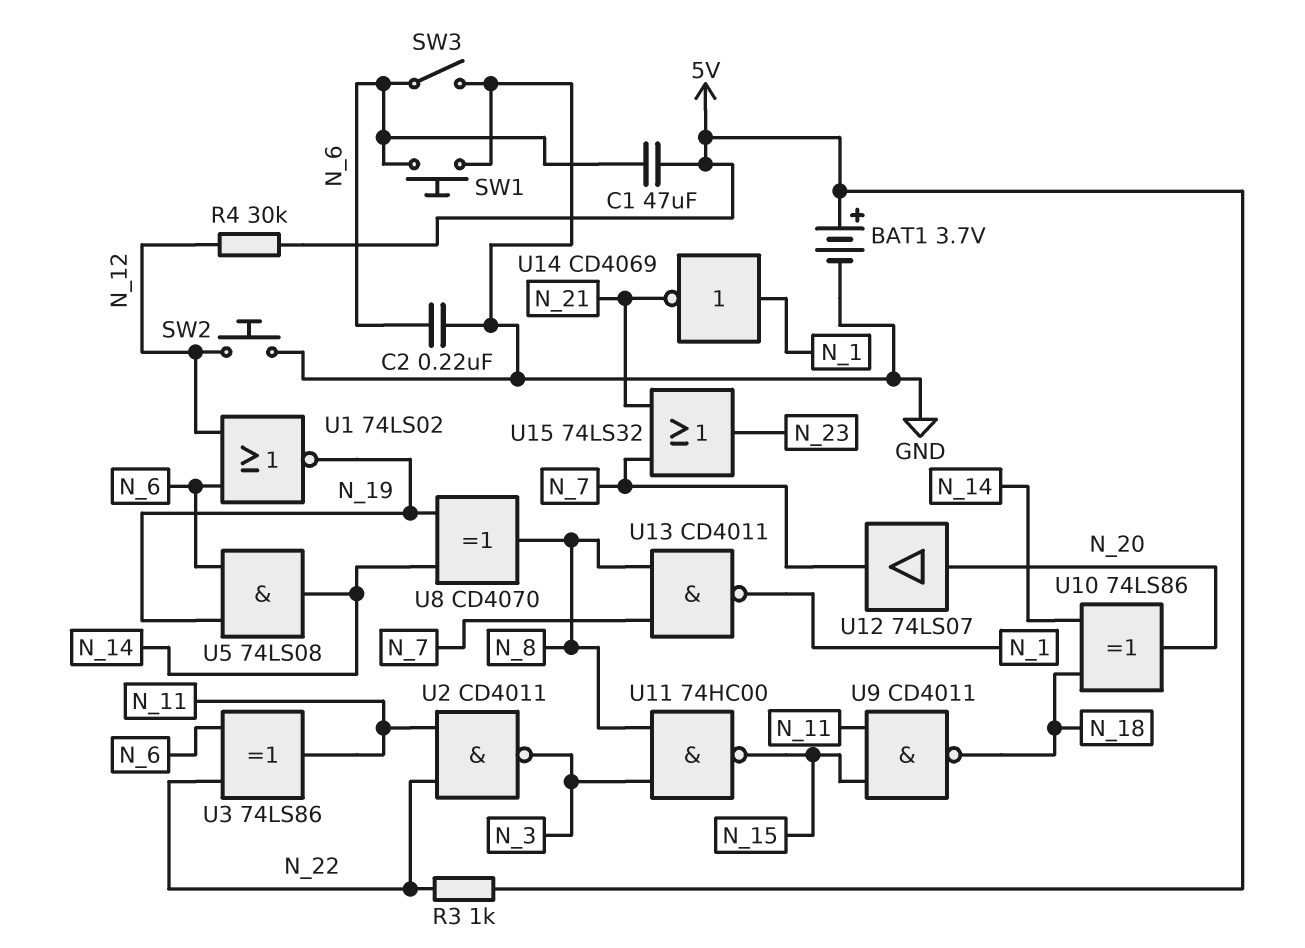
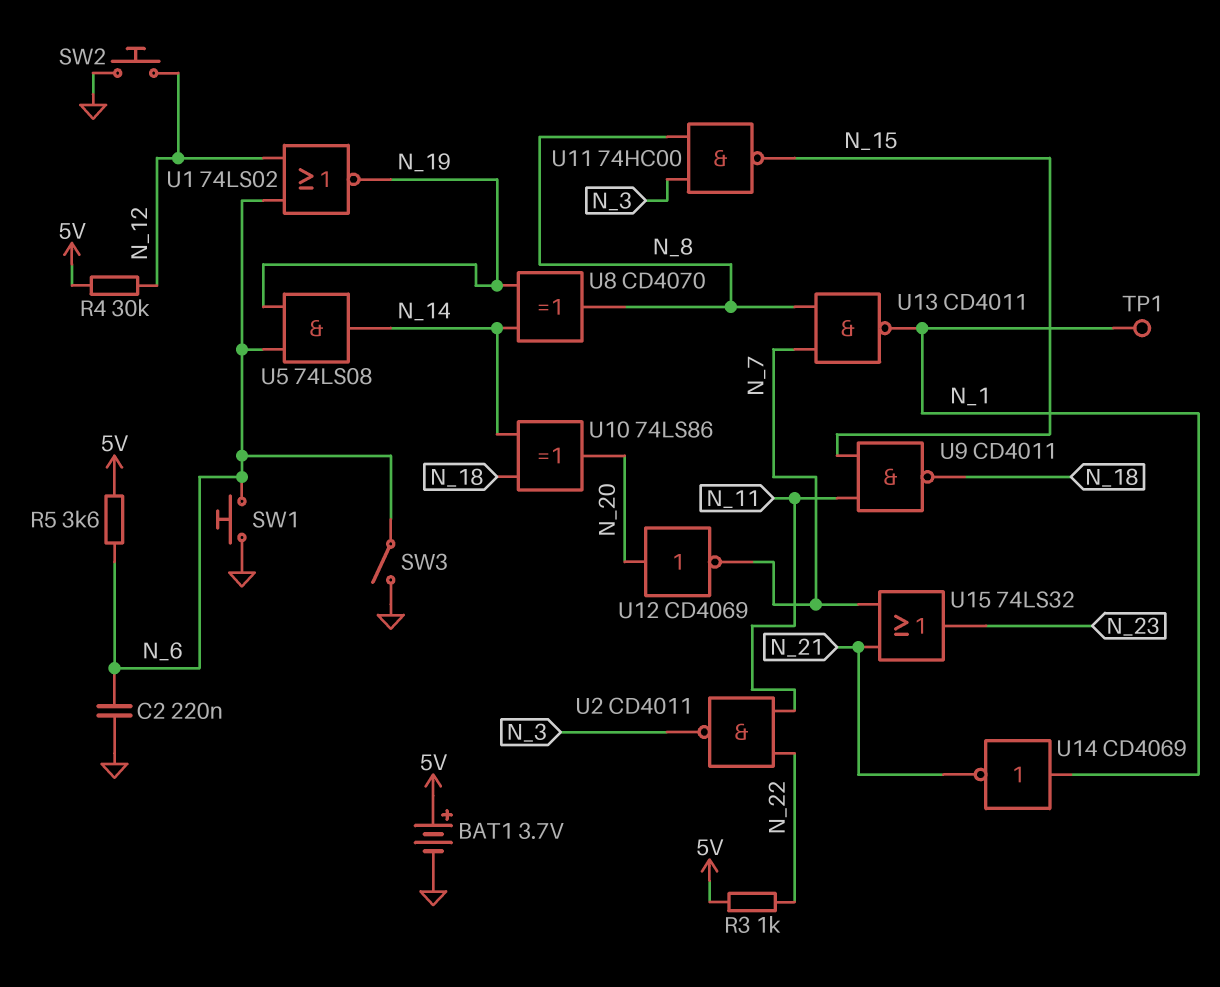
C1: 47uF (5V, N_6) -> none
R5: none -> 3.6k (5V, N_6)
TP1: none -> test point (N_1)
U3: XOR 74LS86 (in N_6, in N_22, out N_11) -> none
U12: buffer 74LS07 (in N_20, out N_7) -> NOT CD4069 (in N_20, out N_7)

